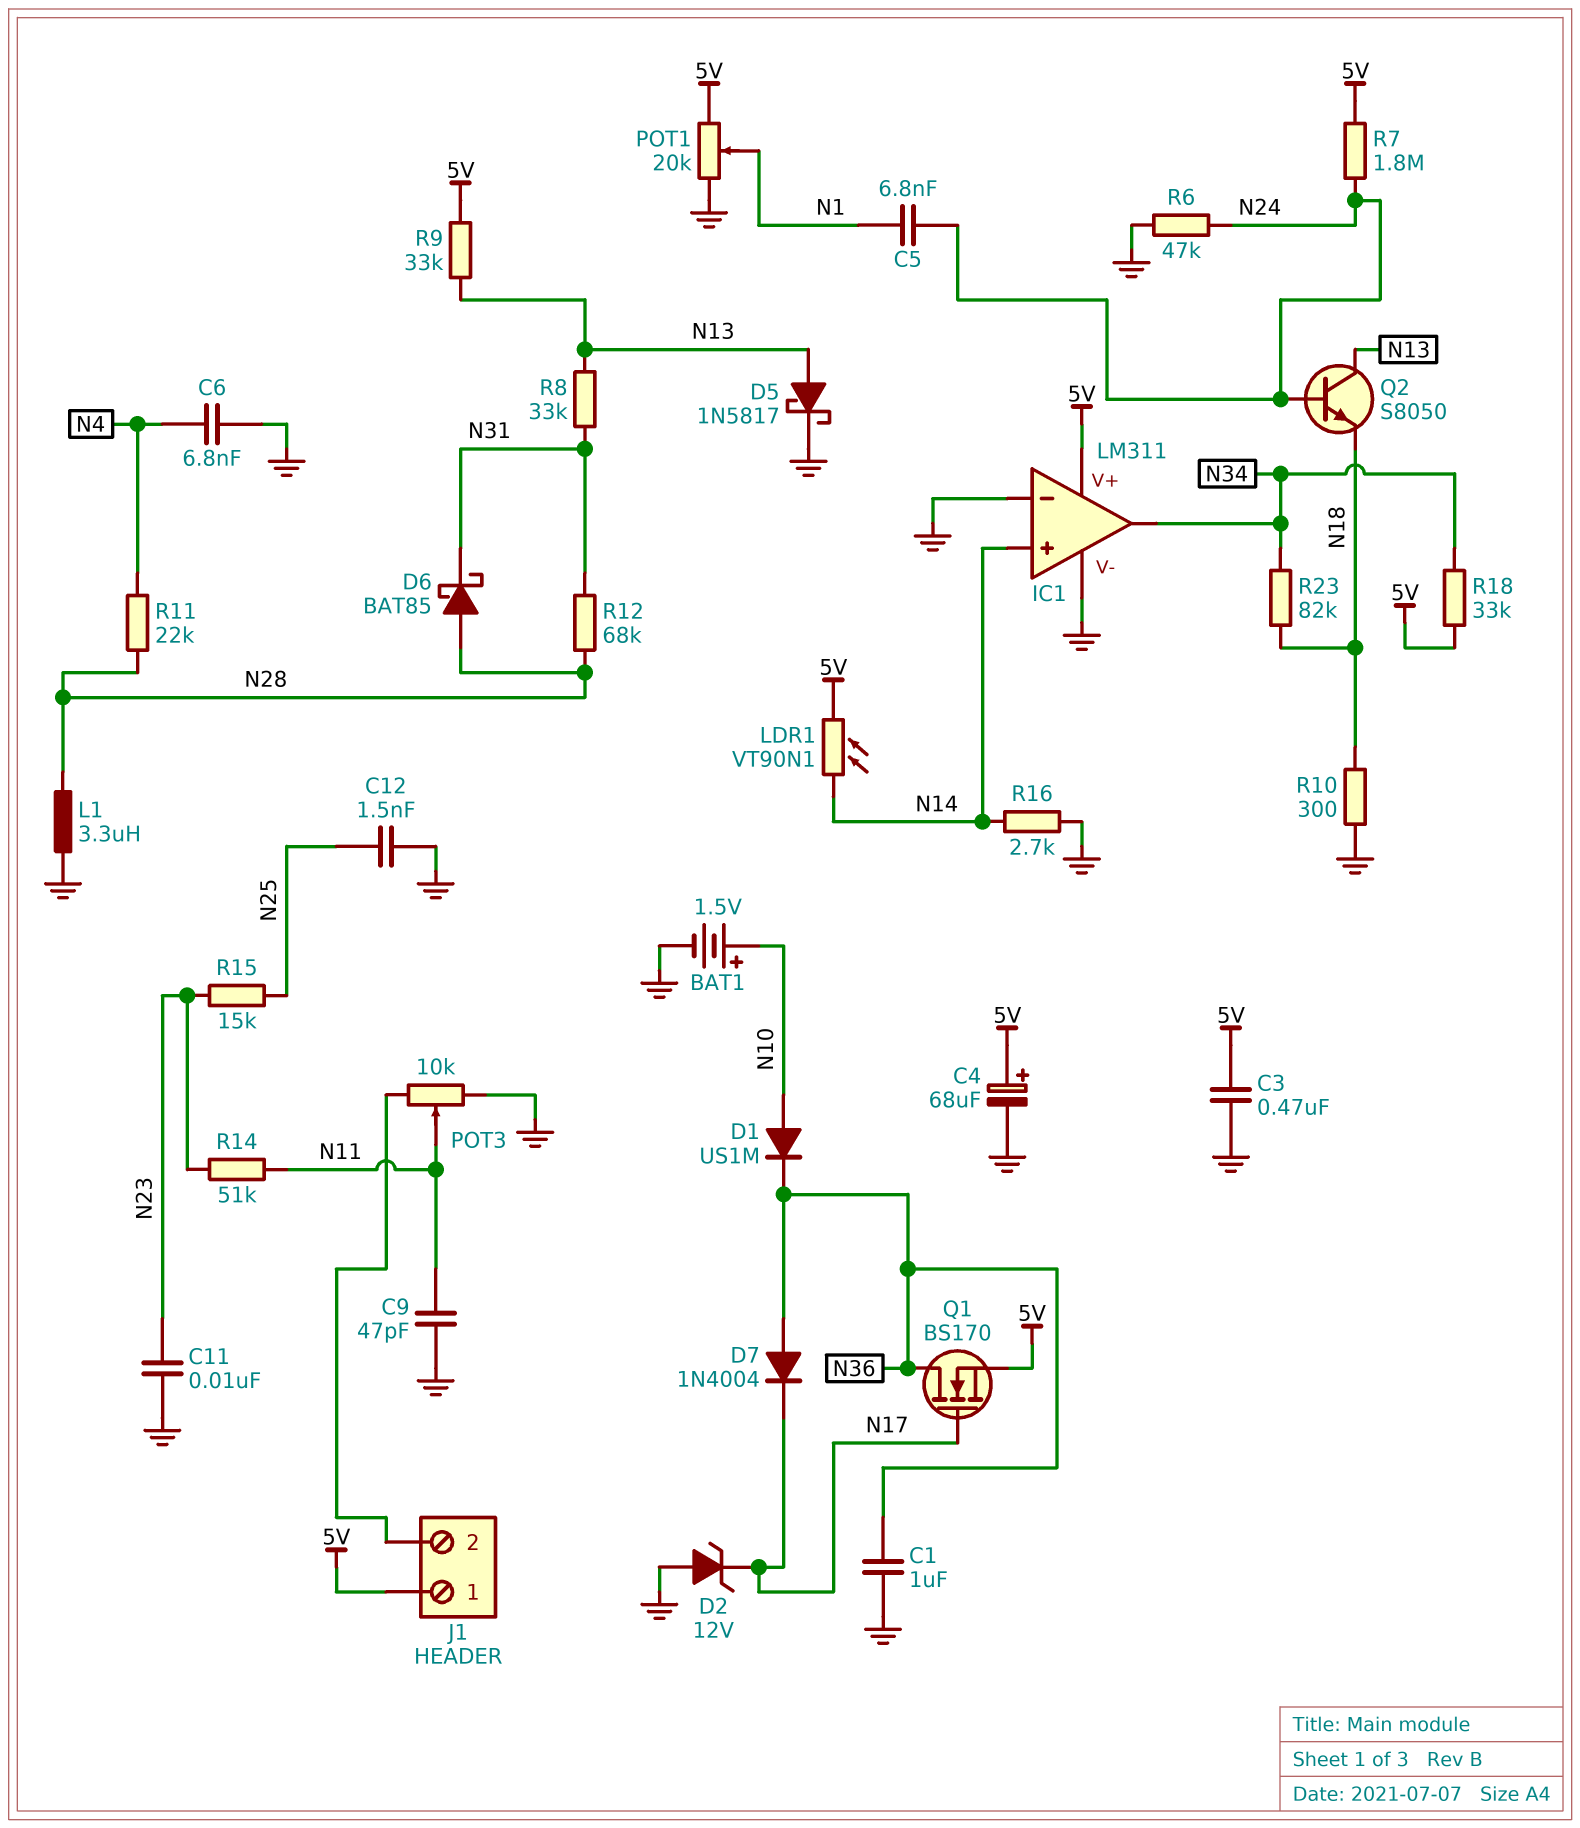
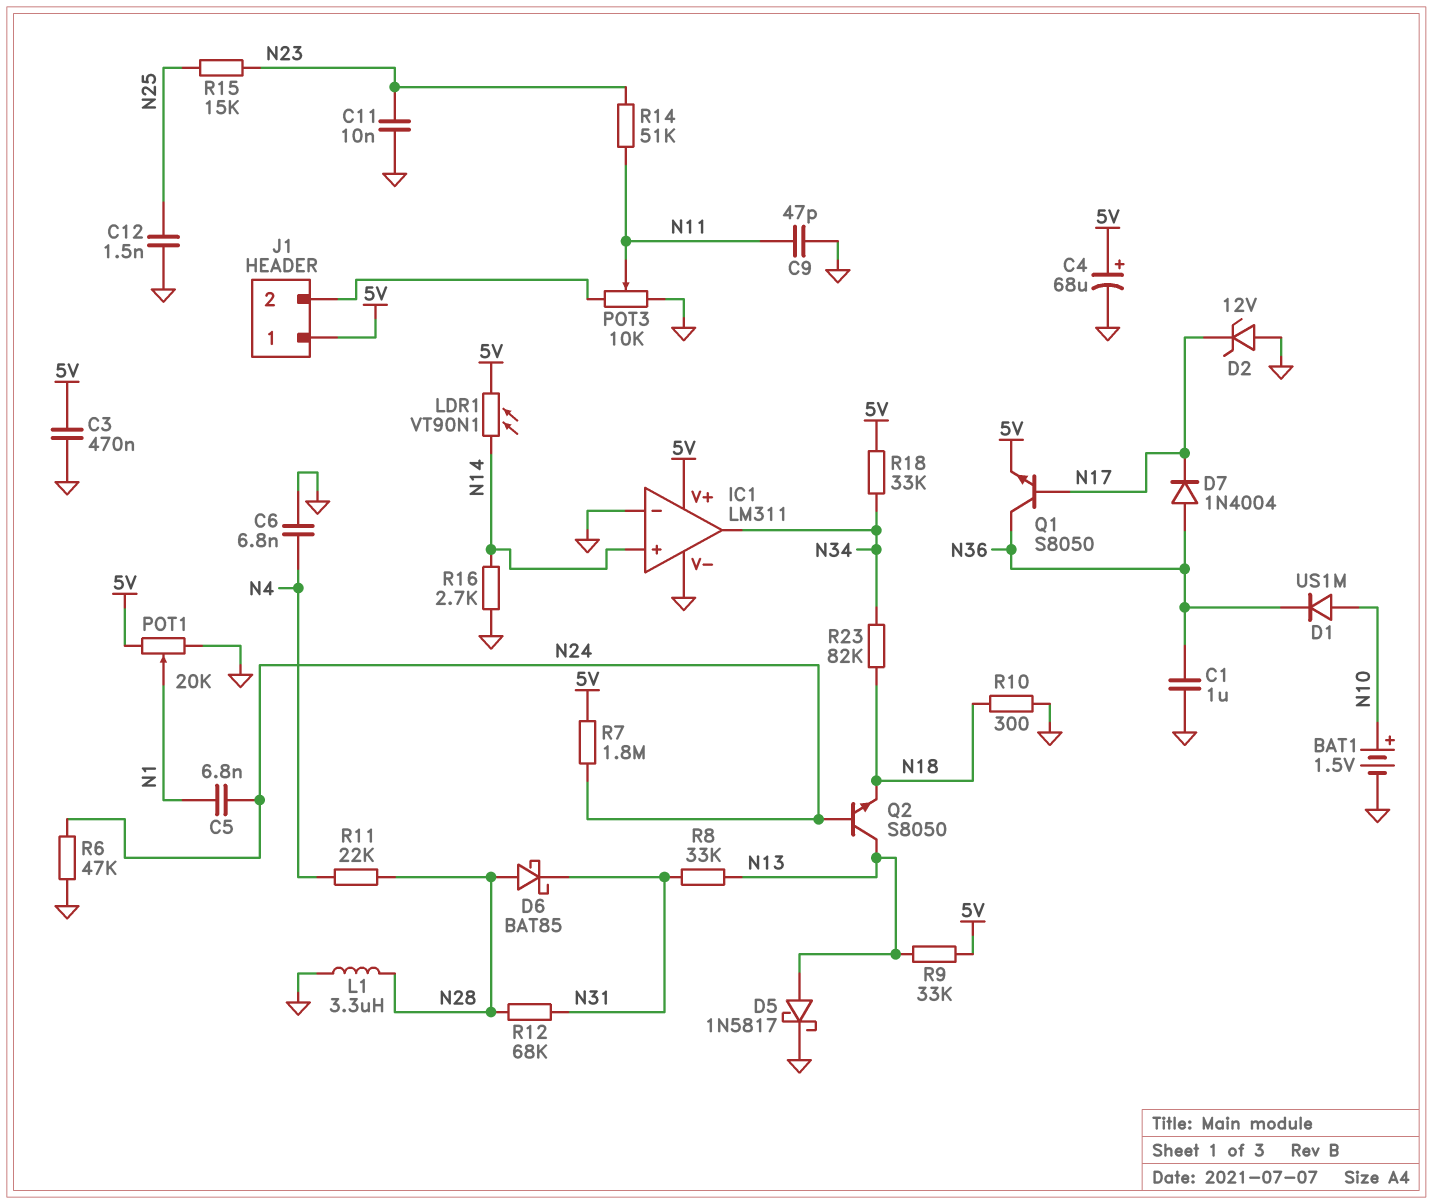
Q1: NMOS BS170 (G N17, D N36, S 5V) -> NPN S8050 (B N17, C N36, E 5V)

